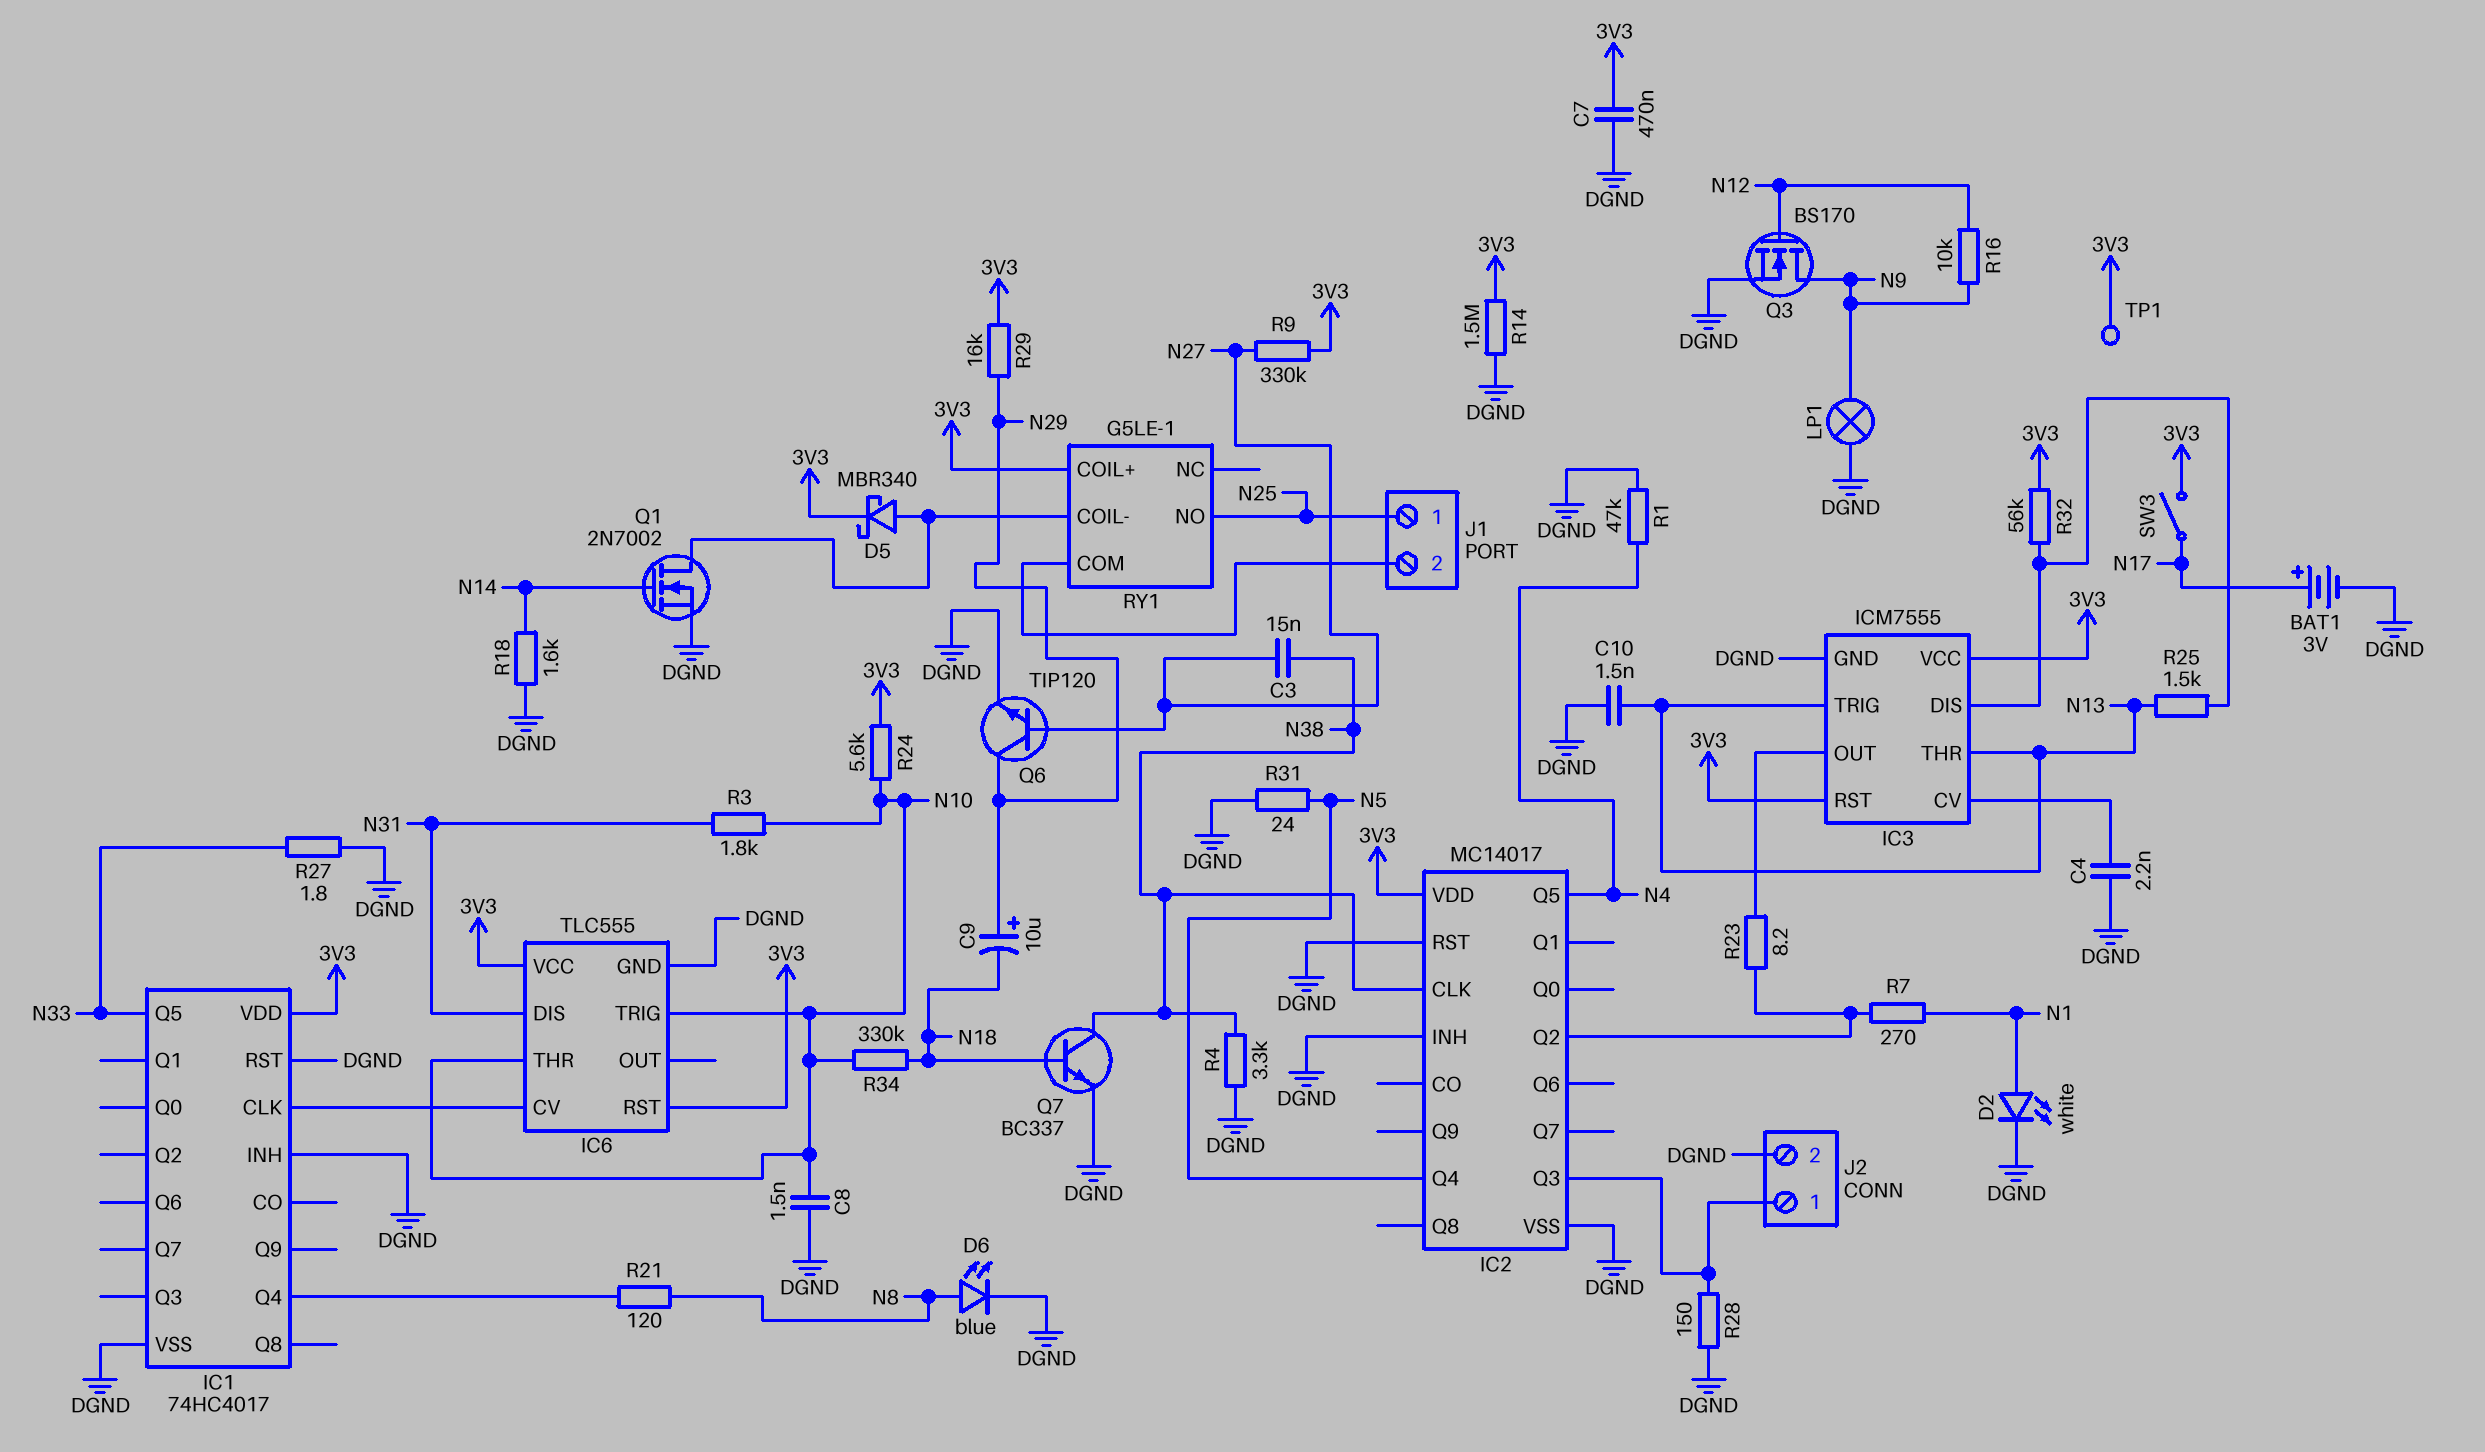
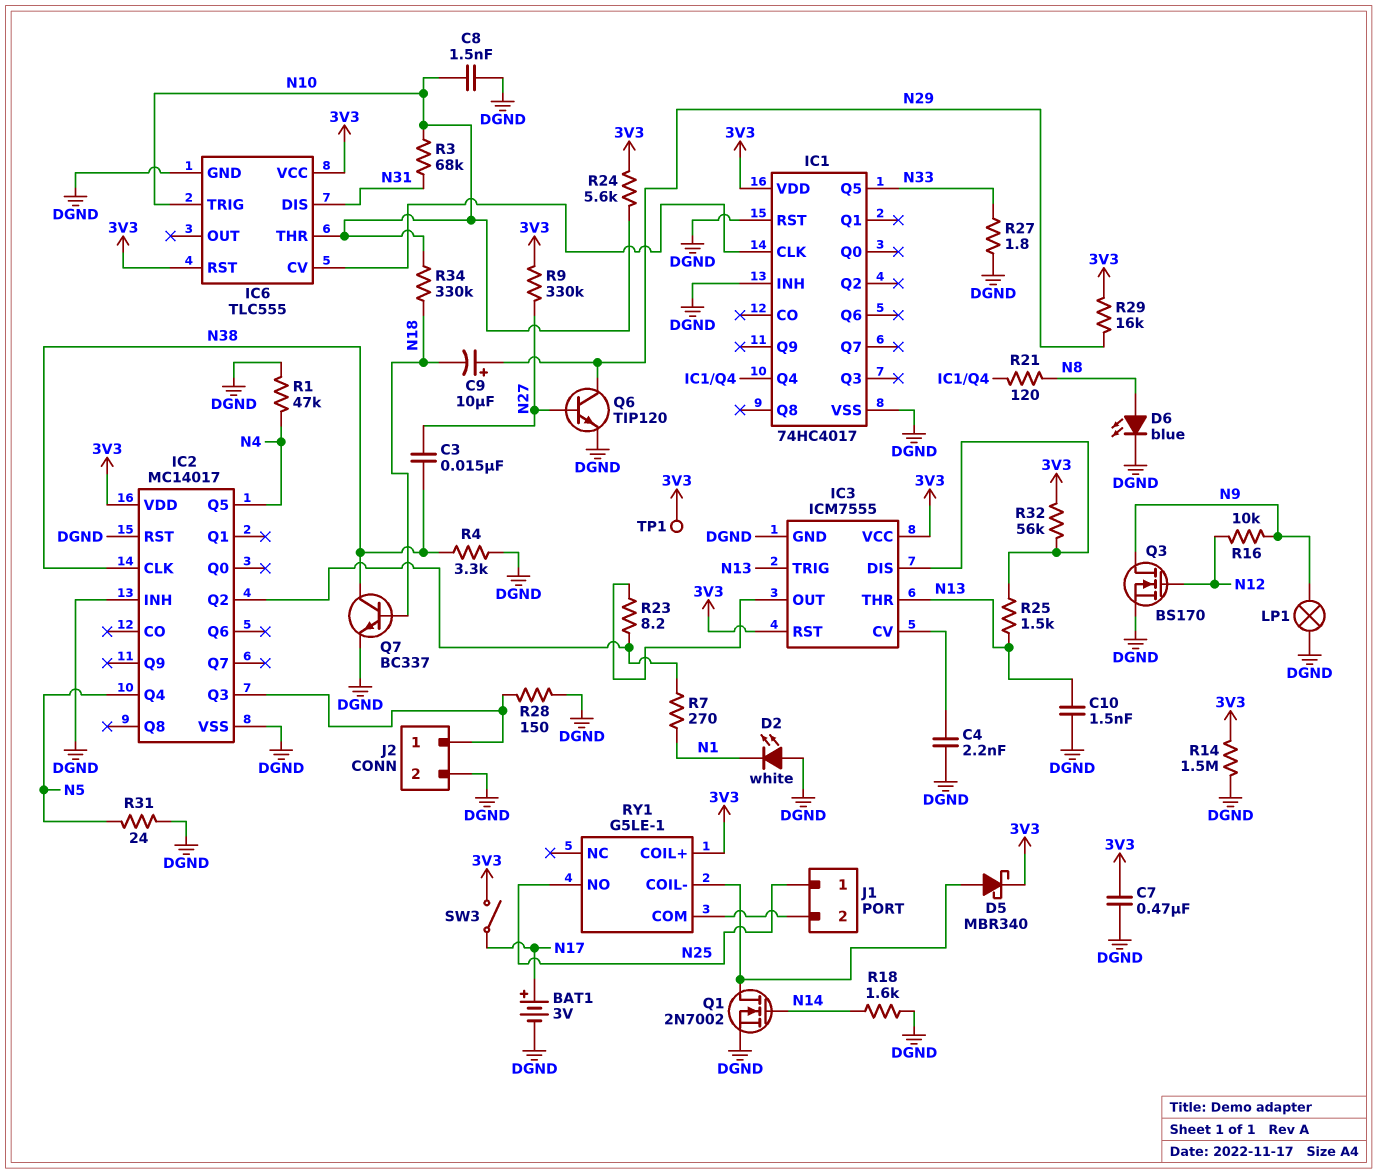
D2: LED white (A N1, K DGND) -> LED white (A DGND, K N1)
R3: 1.8k (N10, N31) -> 68k (N10, N31)

